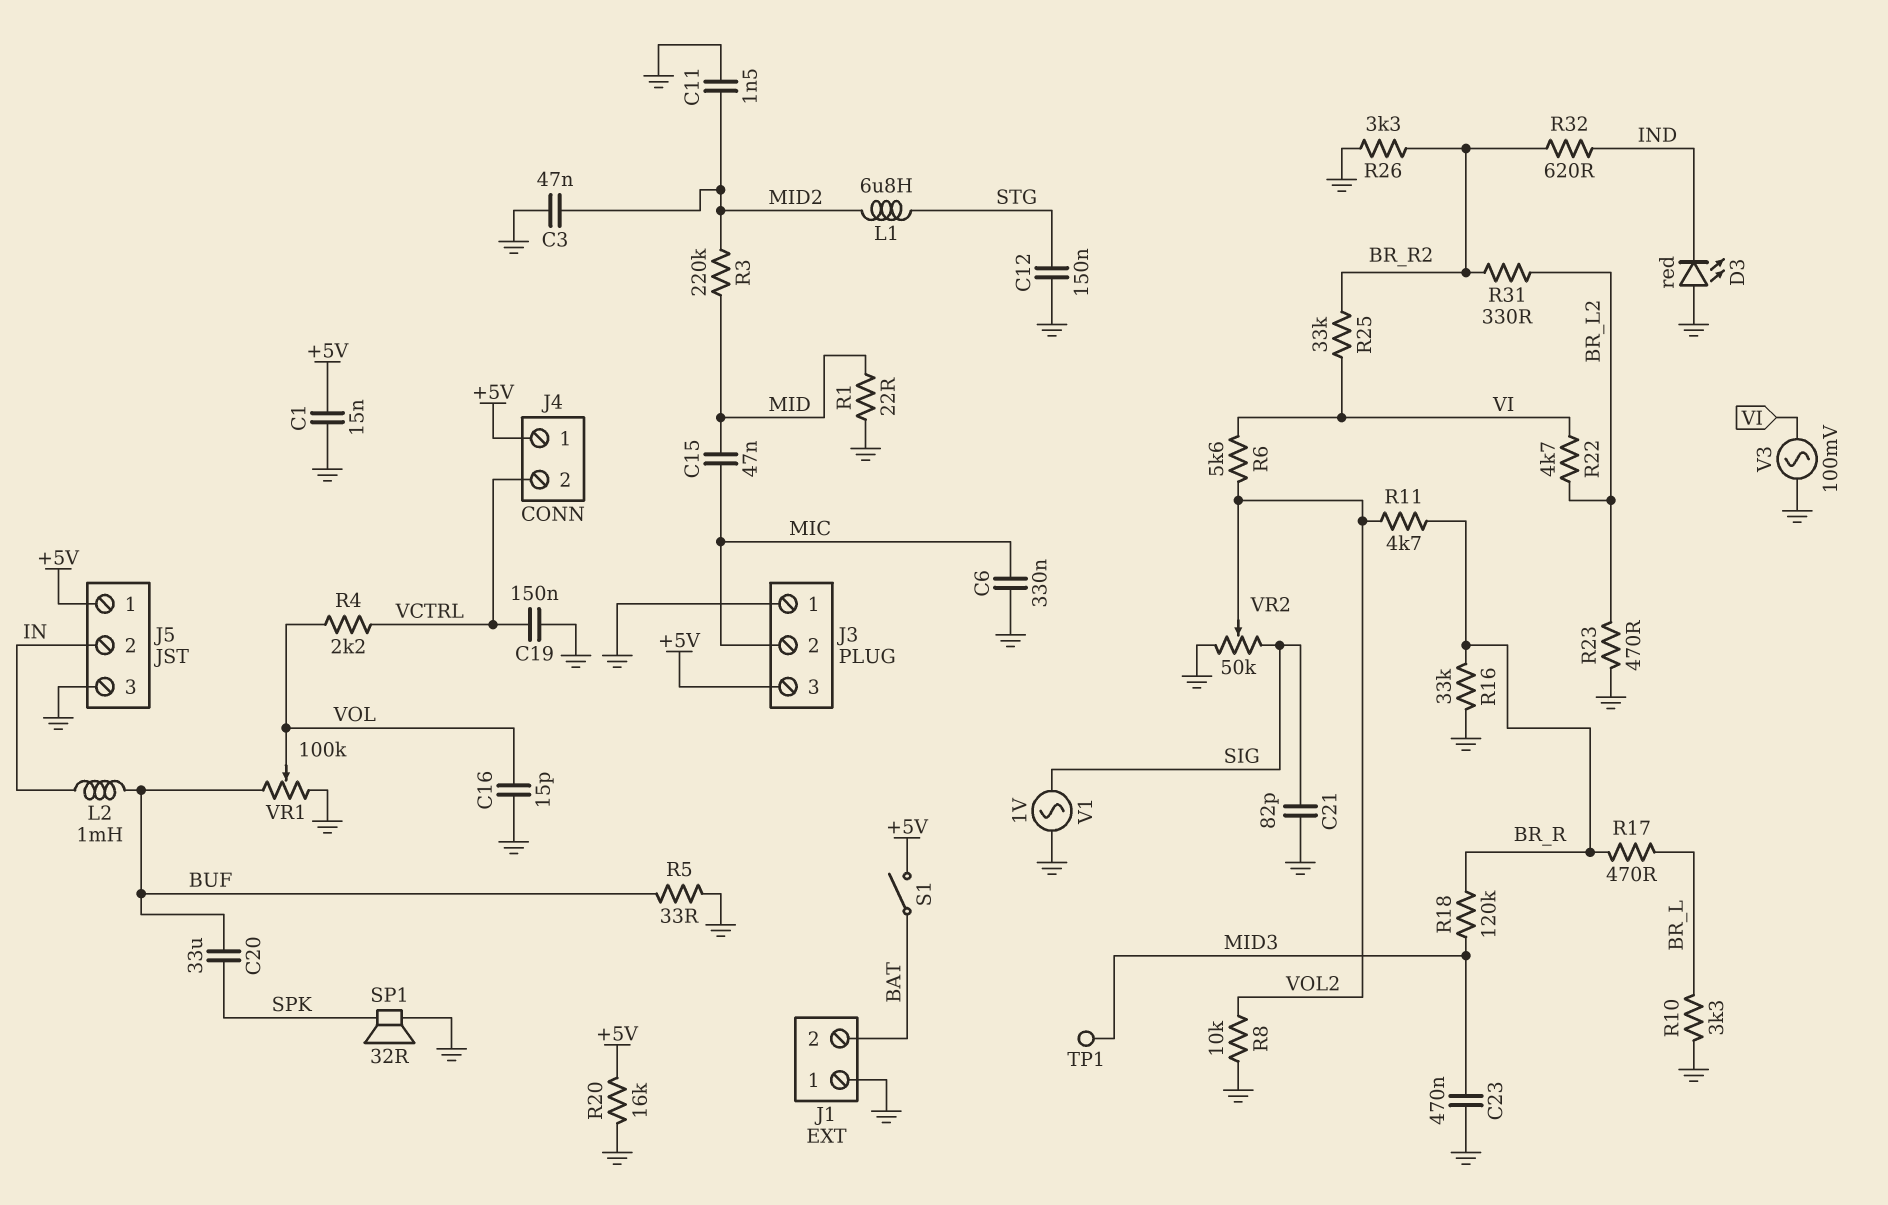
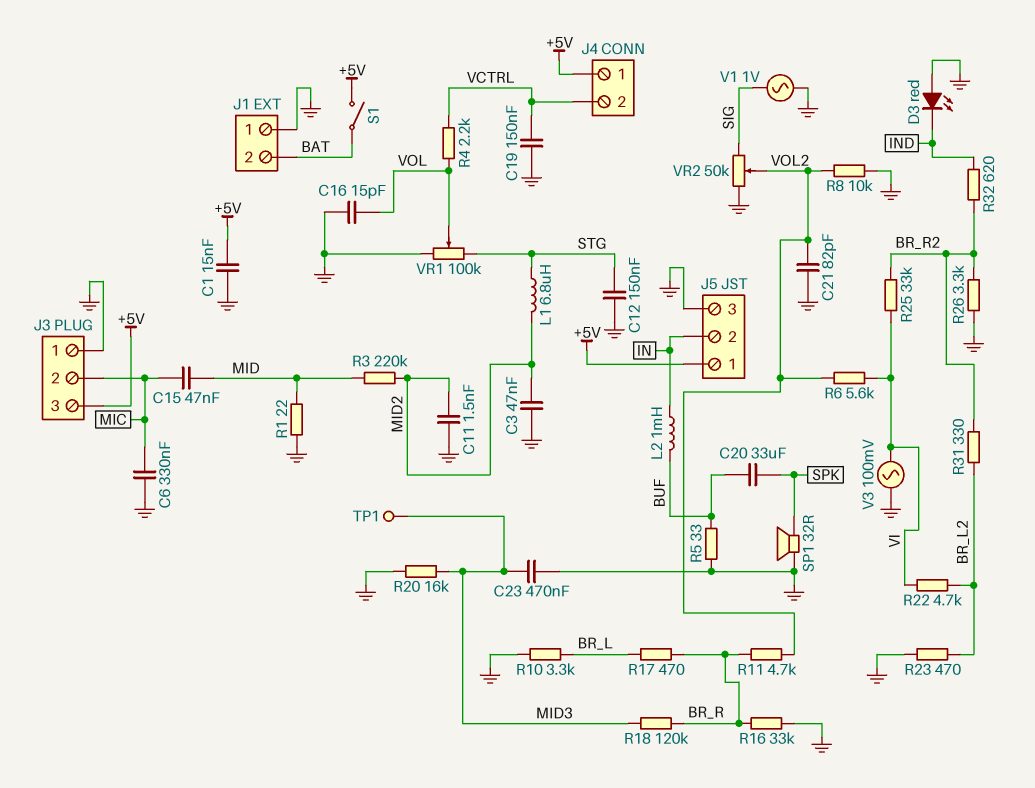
C21: 82pF (GND, SIG) -> 82pF (GND, VOL2)
R20: 16k (+5V, GND) -> 16k (GND, MID3)
VR1: 100k (BUF, GND, wiper VOL) -> 100k (GND, STG, wiper VOL)

